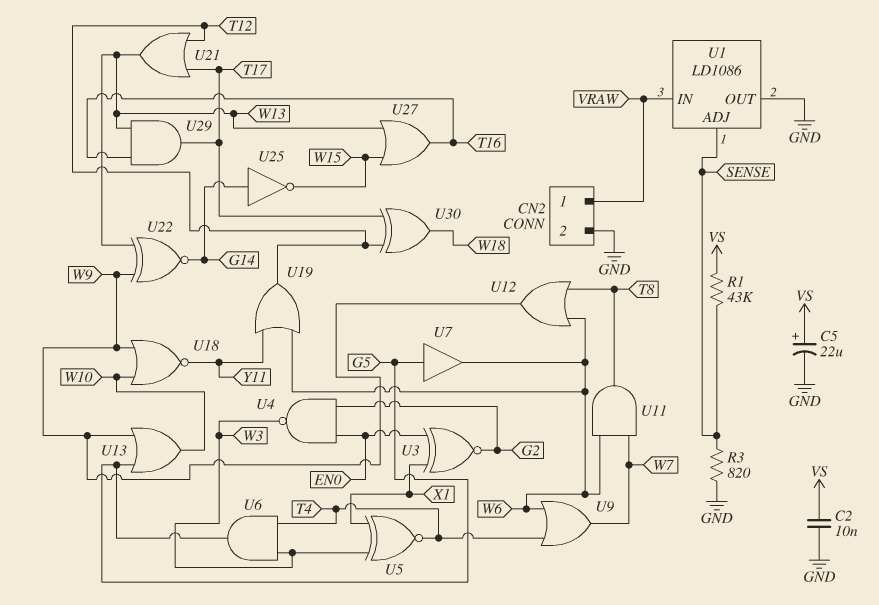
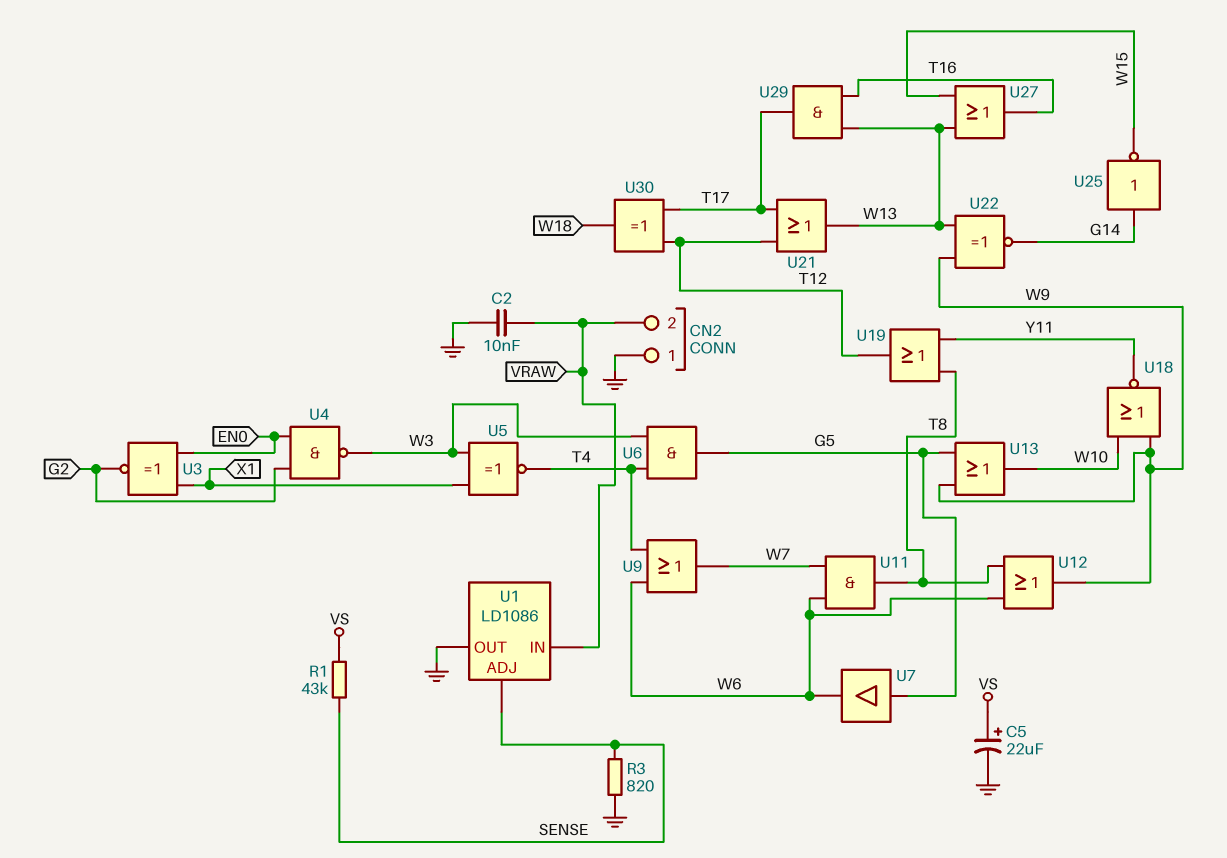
C2: 10nF (GND, VS) -> 10nF (GND, VRAW)
CN2 pin 1: VRAW -> GND
CN2 pin 2: GND -> VRAW
U19: OR (in W6, in Y11, out T12) -> OR (in T8, in Y11, out T12)

